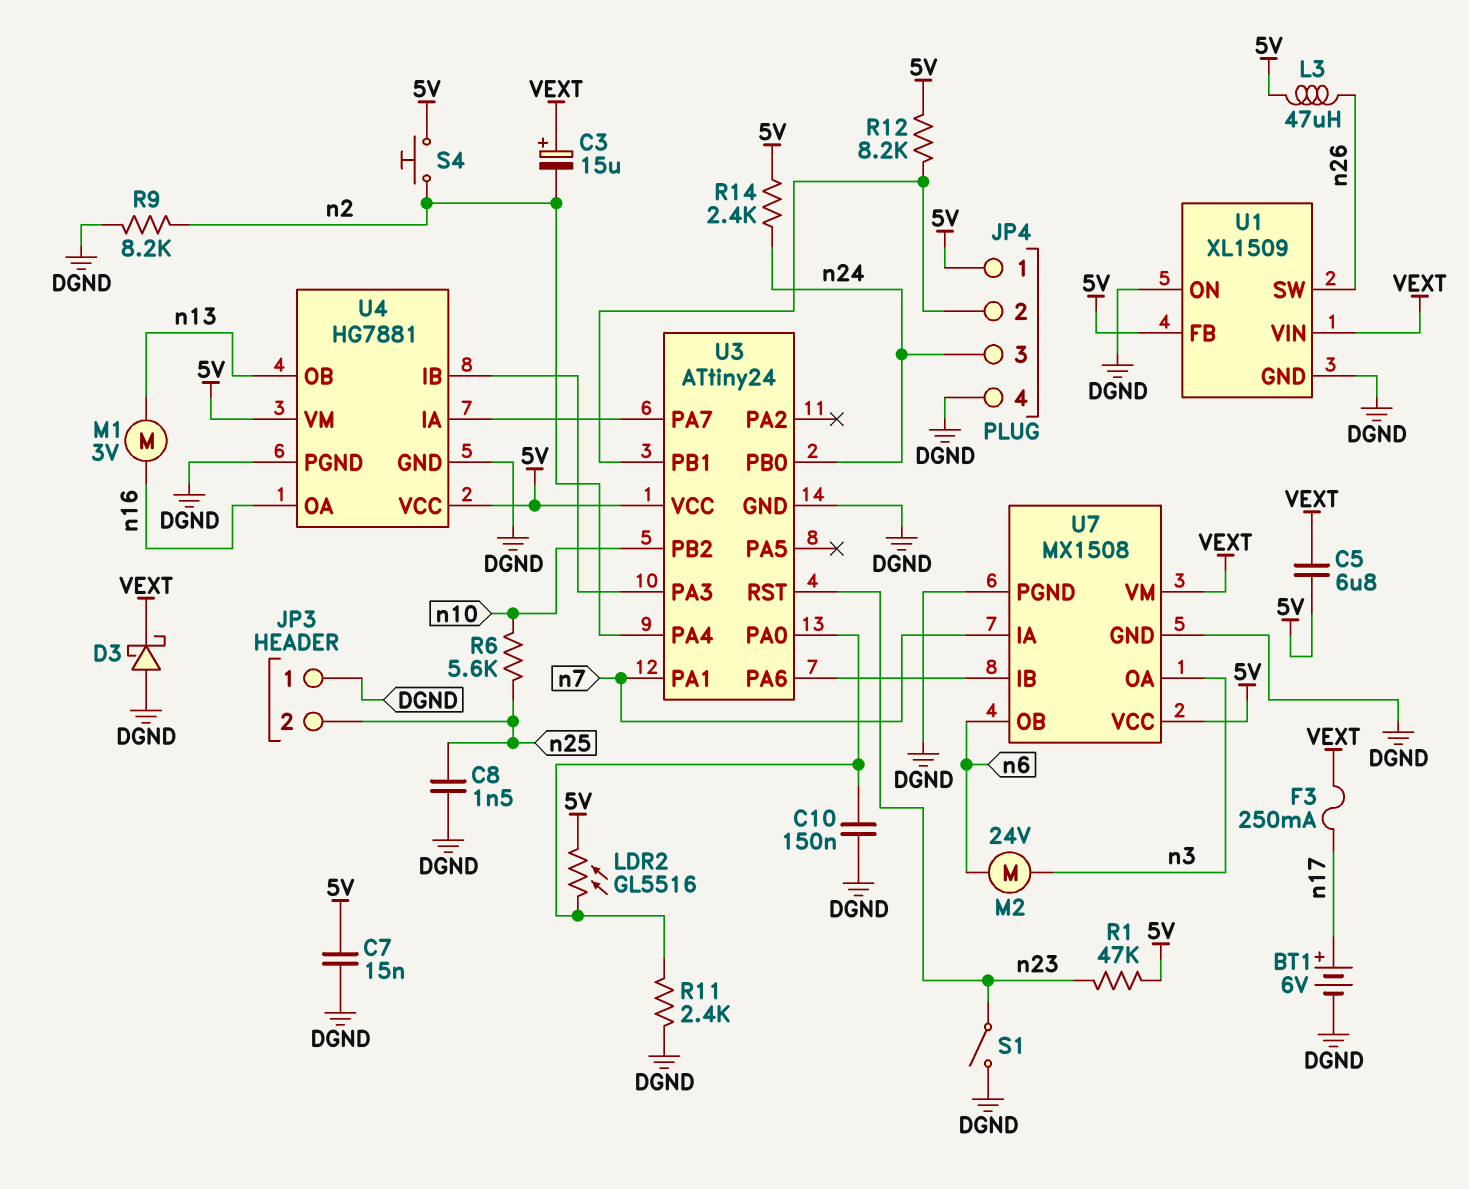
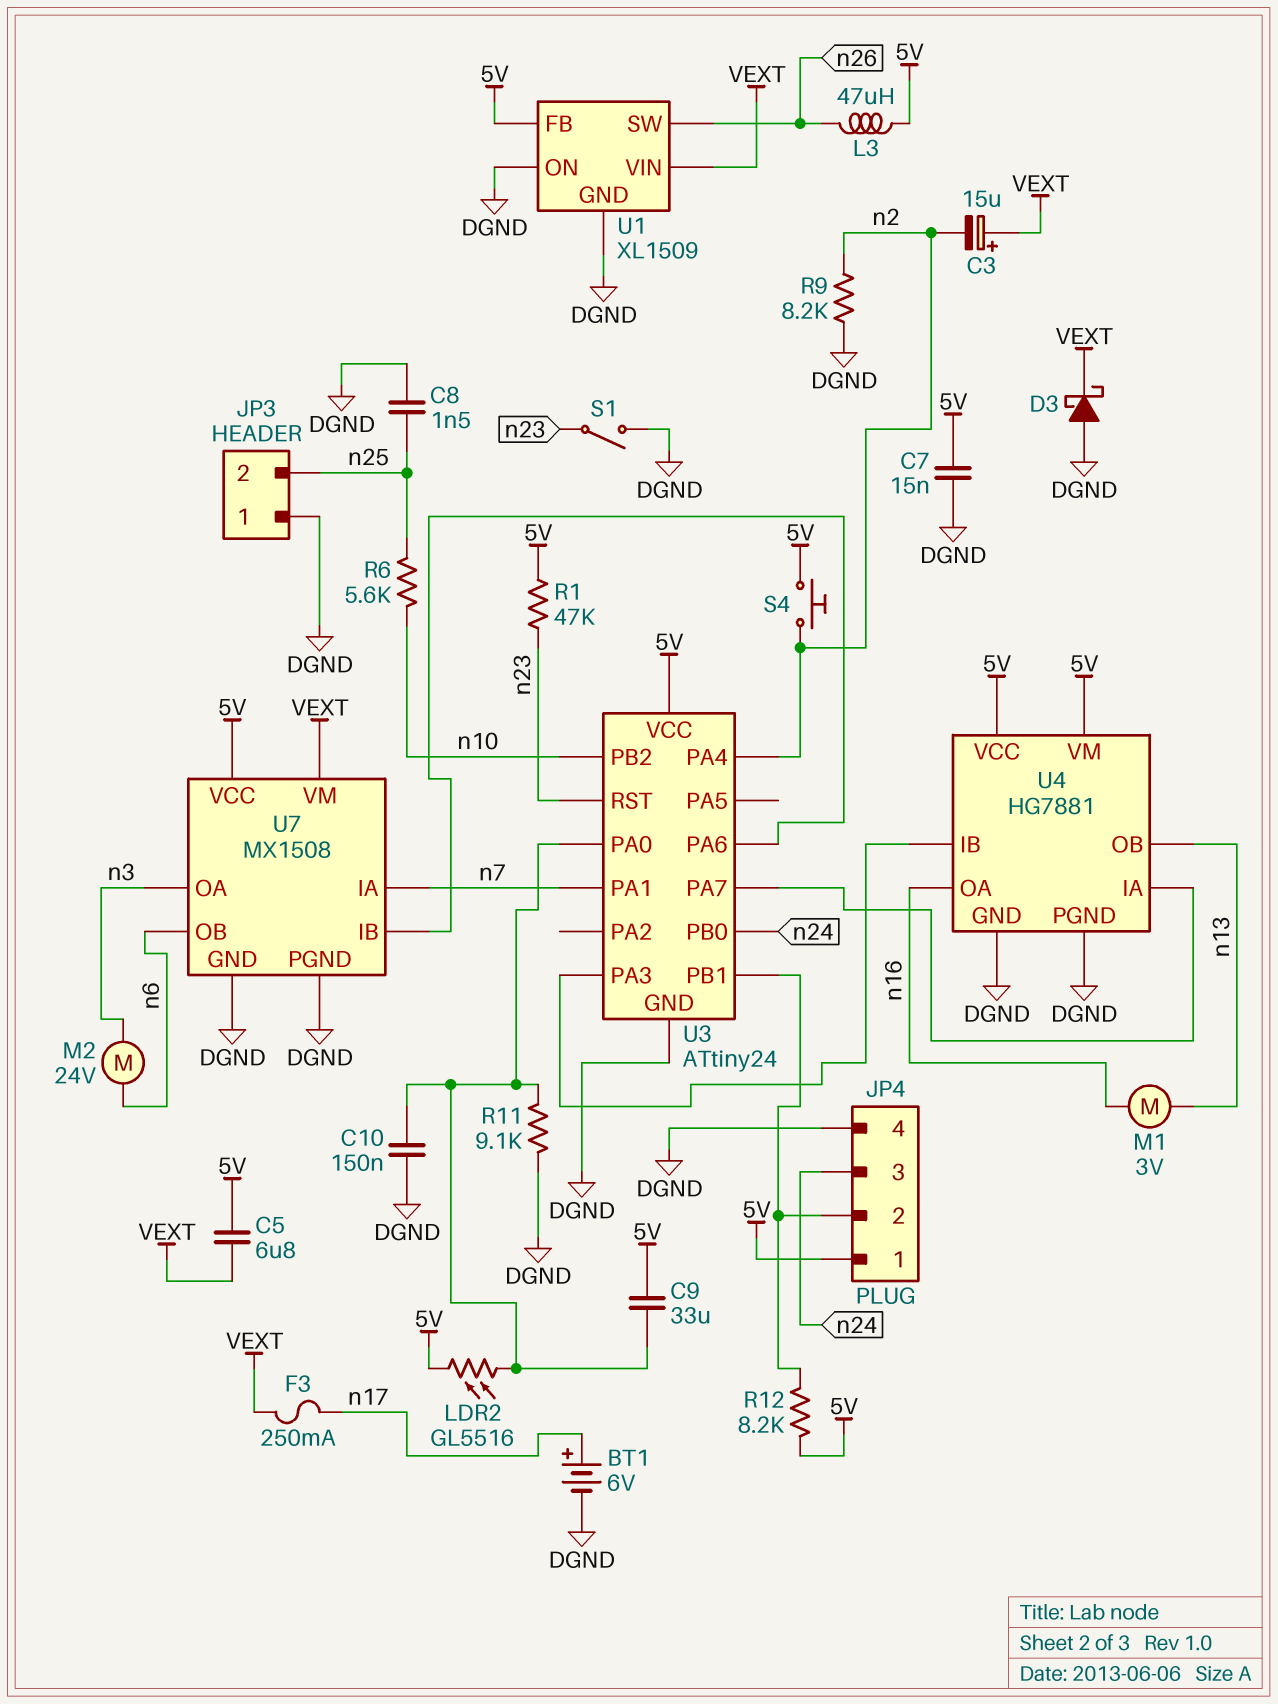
C9: none -> 33uF (5V, U3/PA0)
R11: 2.4k (DGND, U3/PA0) -> 9.1k (DGND, U3/PA0)
R14: 2.4k (5V, n24) -> none

